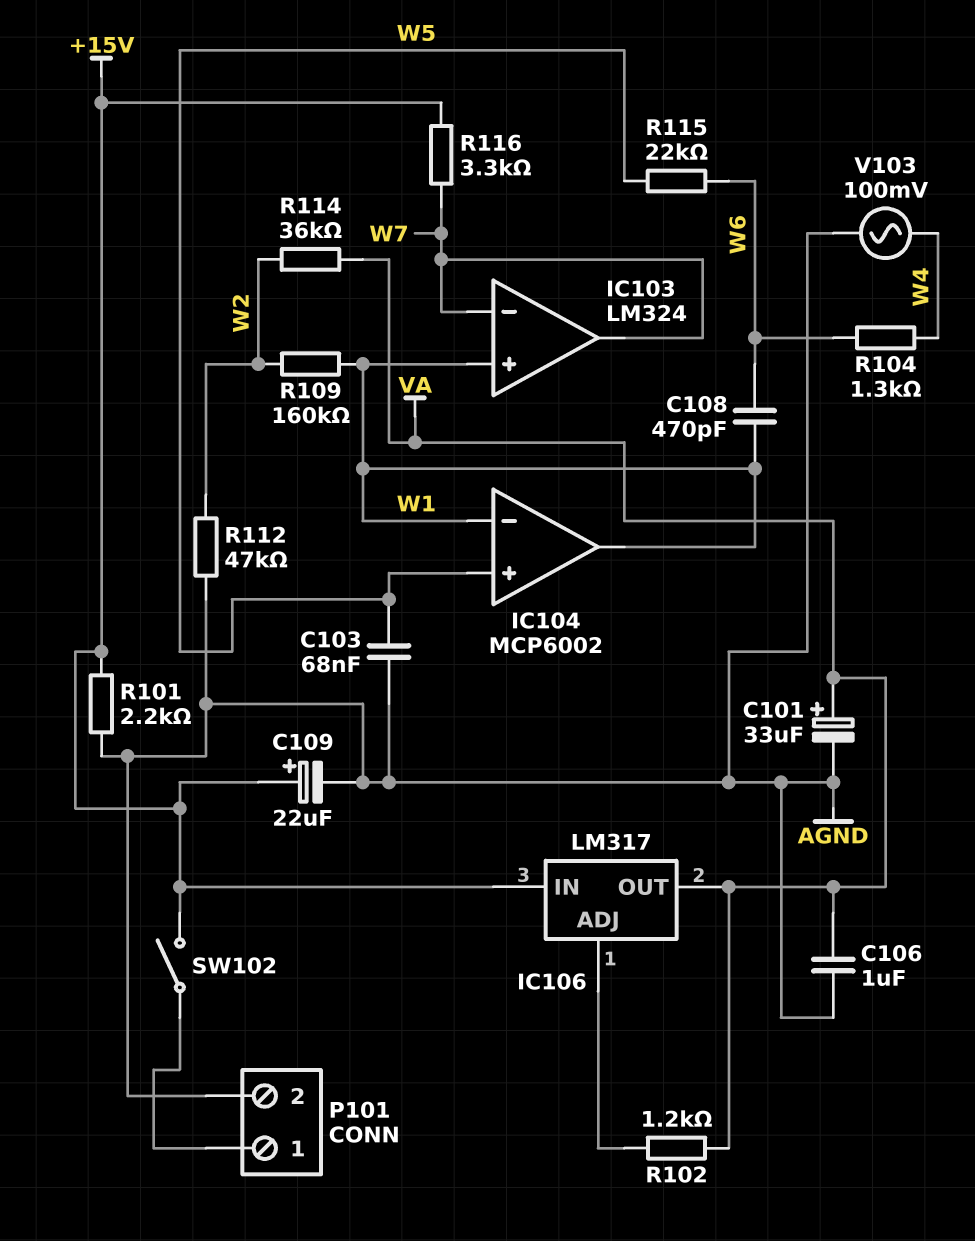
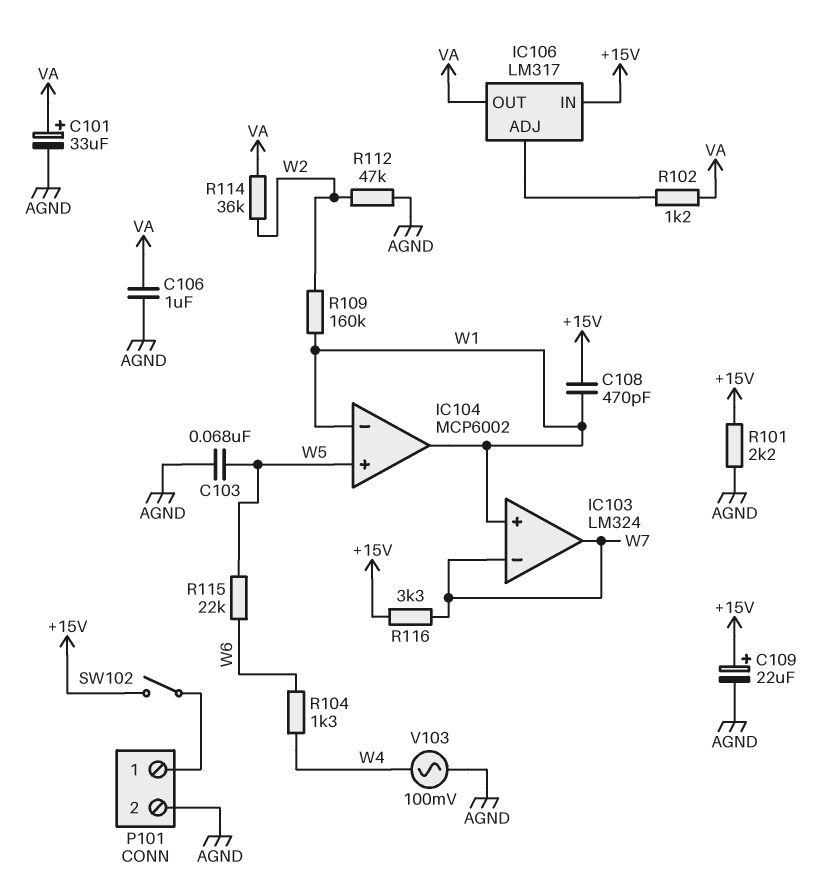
C108: 470pF (W1, W6) -> 470pF (+15V, W1)

